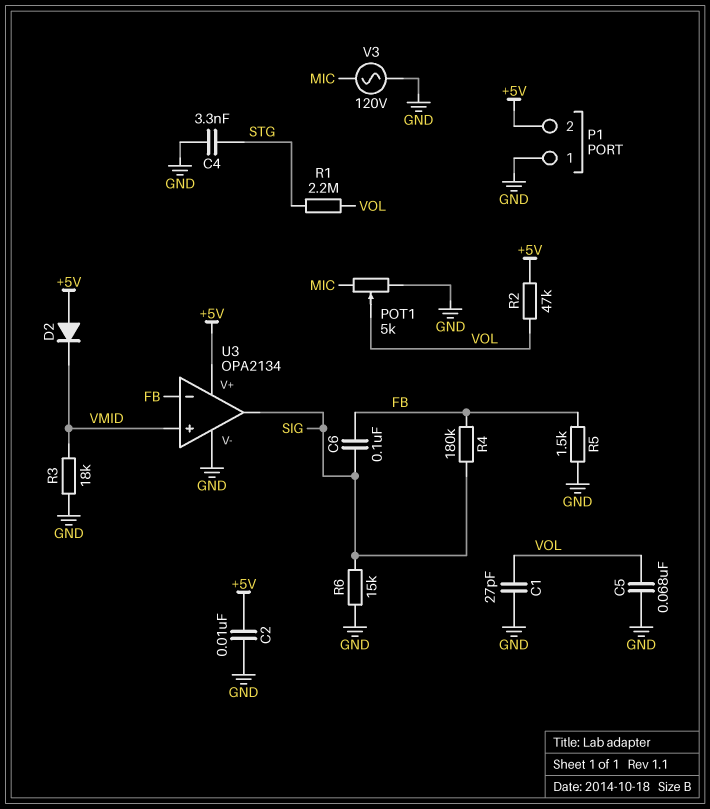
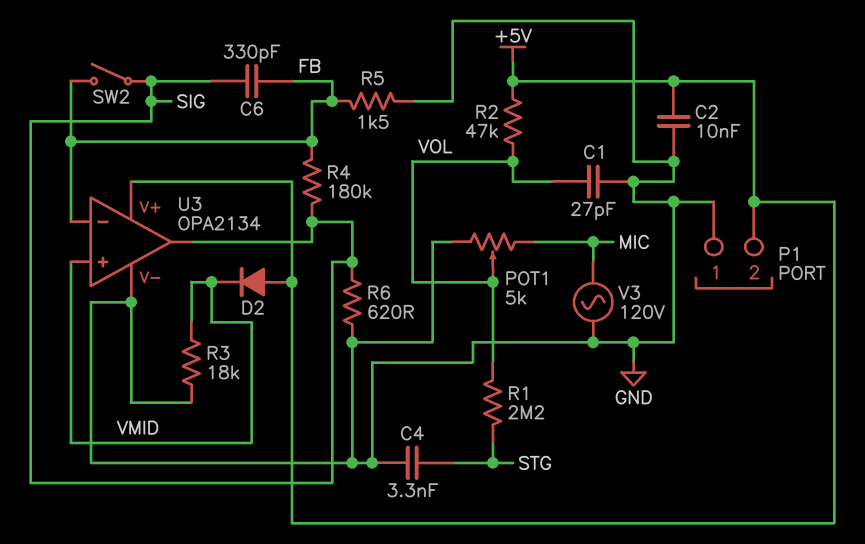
C5: 68nF (GND, VOL) -> none
C6: 100nF (FB, SIG) -> 330pF (FB, SIG)
R6: 15k (GND, SIG) -> 620 (GND, SIG)
SW2: none -> switch (FB, SIG)

